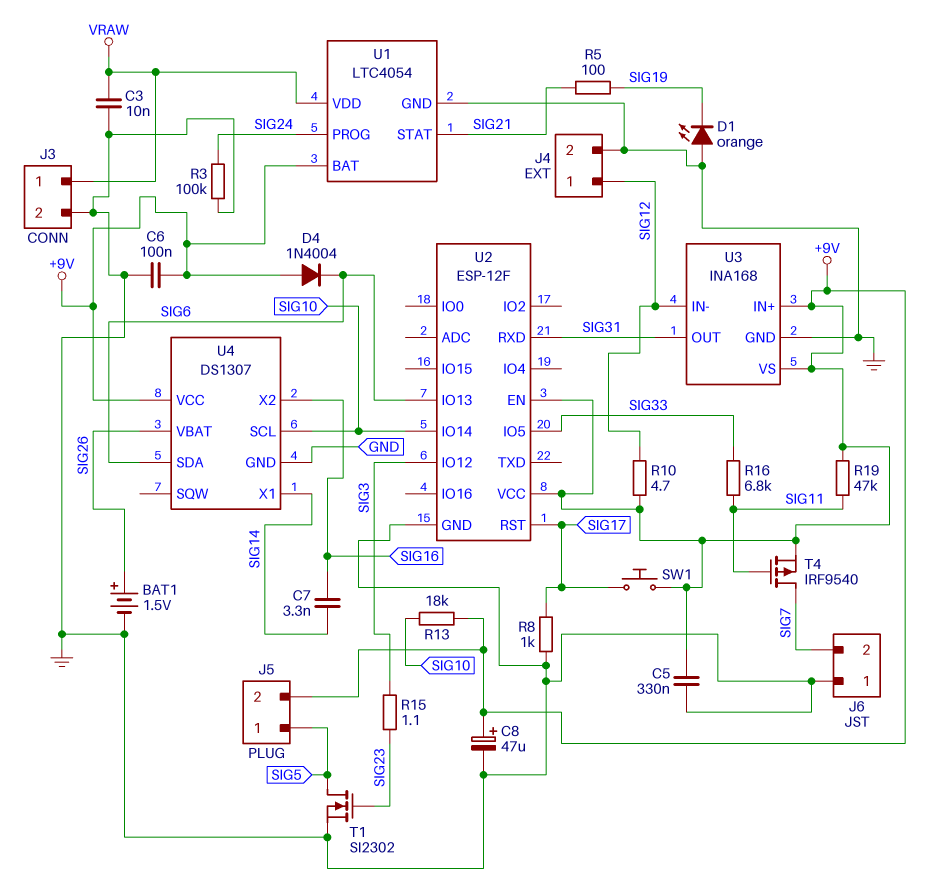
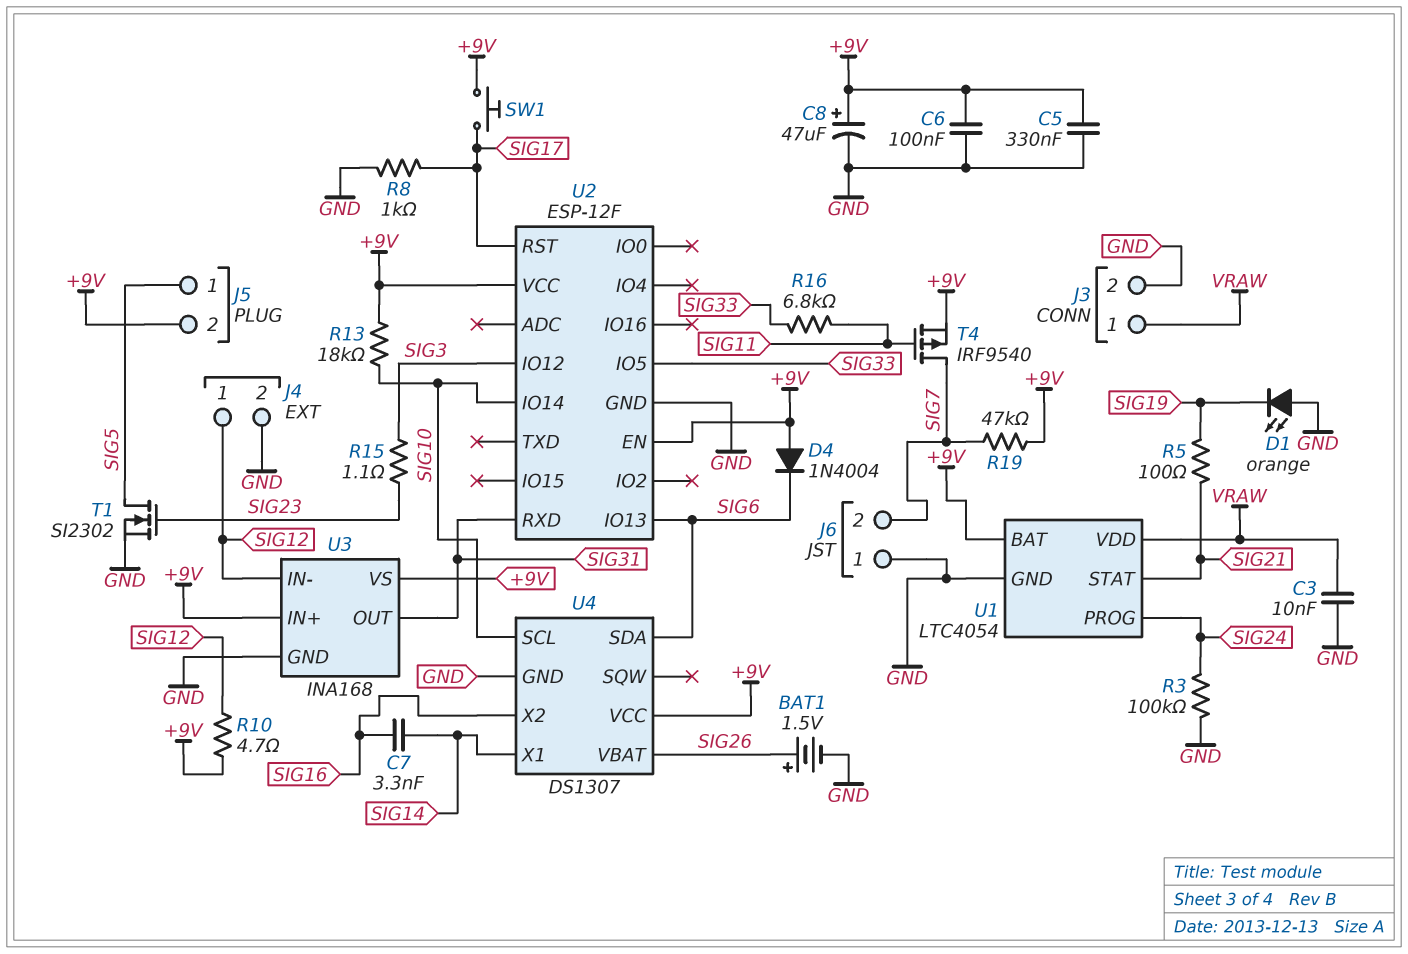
R19: 47k (+9V, SIG11) -> 47k (+9V, SIG7)

